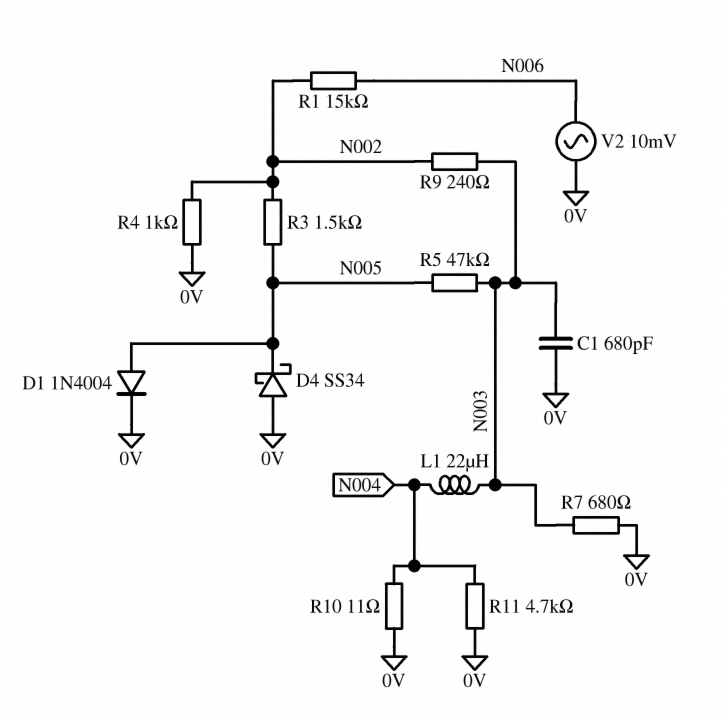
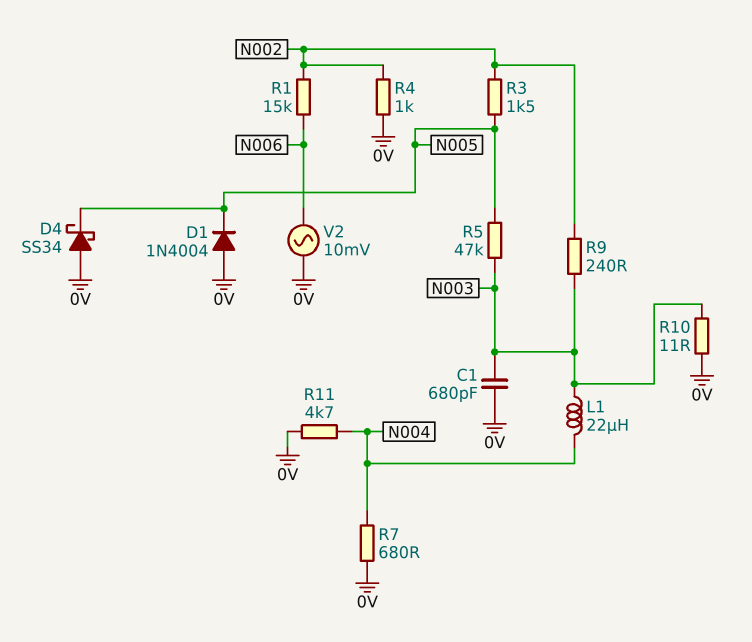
D1: diode 1N4004 (A N005, K 0V) -> diode 1N4004 (A 0V, K N005)
R7: 680 (0V, N003) -> 680 (0V, N004)
R10: 11 (0V, N004) -> 11 (0V, N003)

